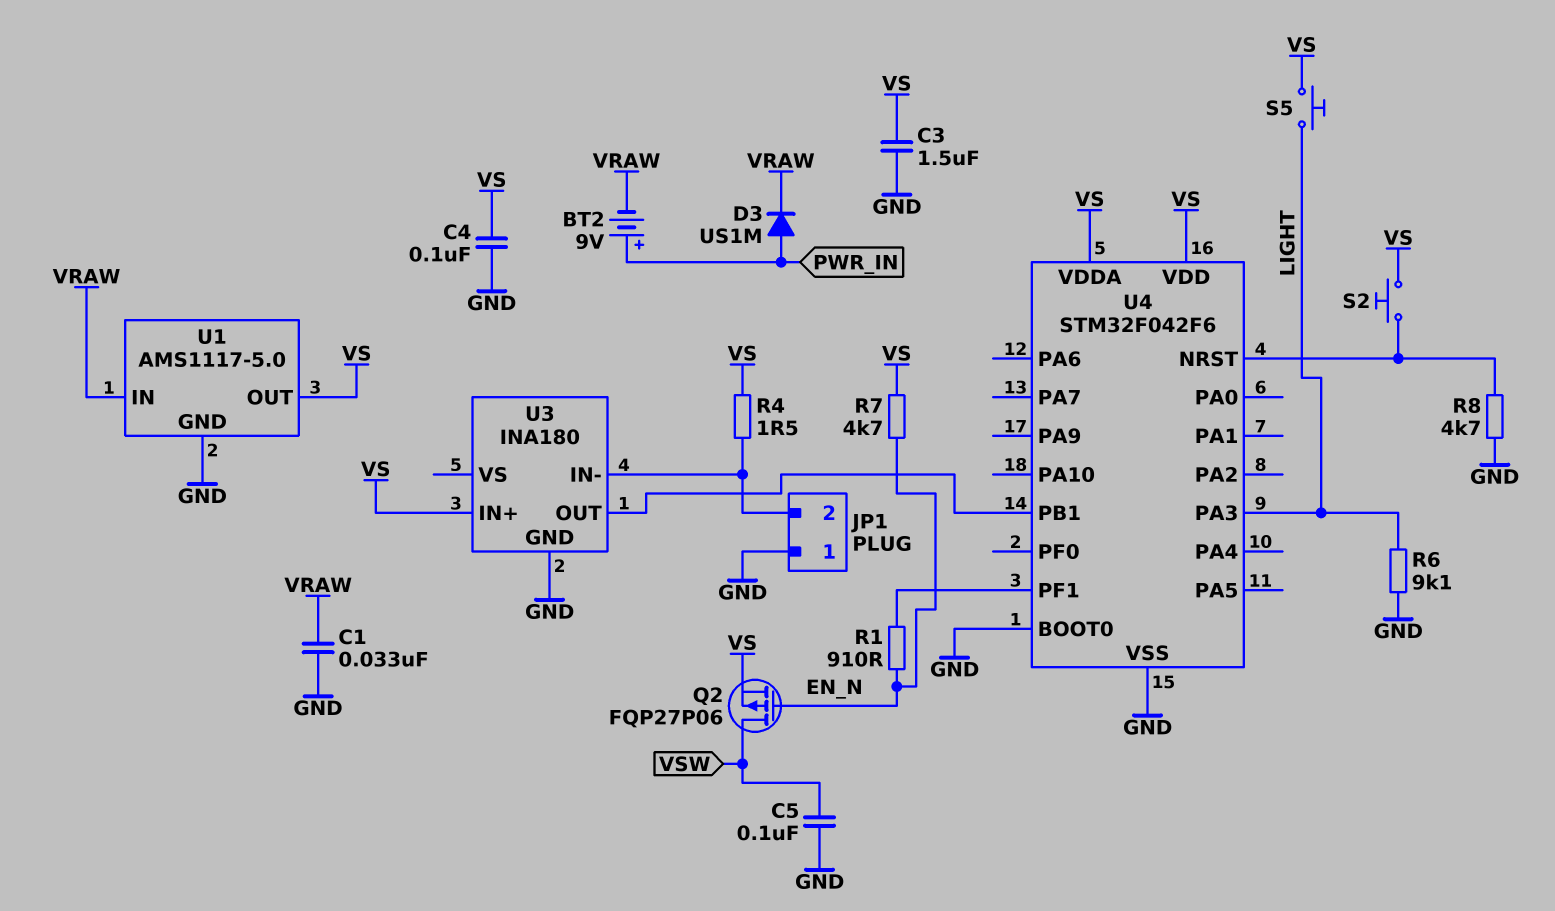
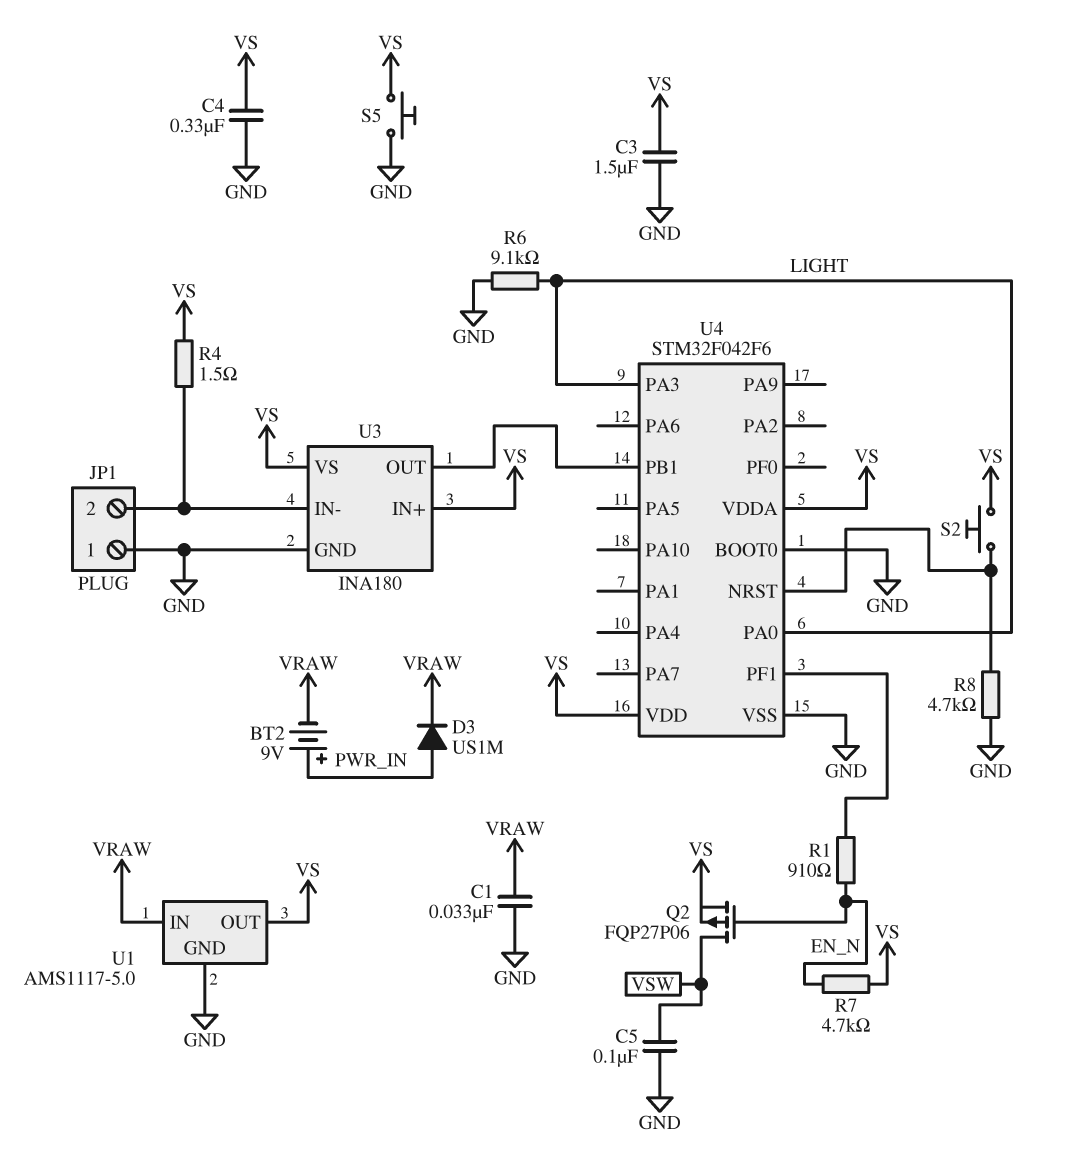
C4: 100nF (GND, VS) -> 330nF (GND, VS)
S5: button (LIGHT, VS) -> button (GND, VS)
U3 pin VS: none -> VS
U4 pin PA0: none -> LIGHT

